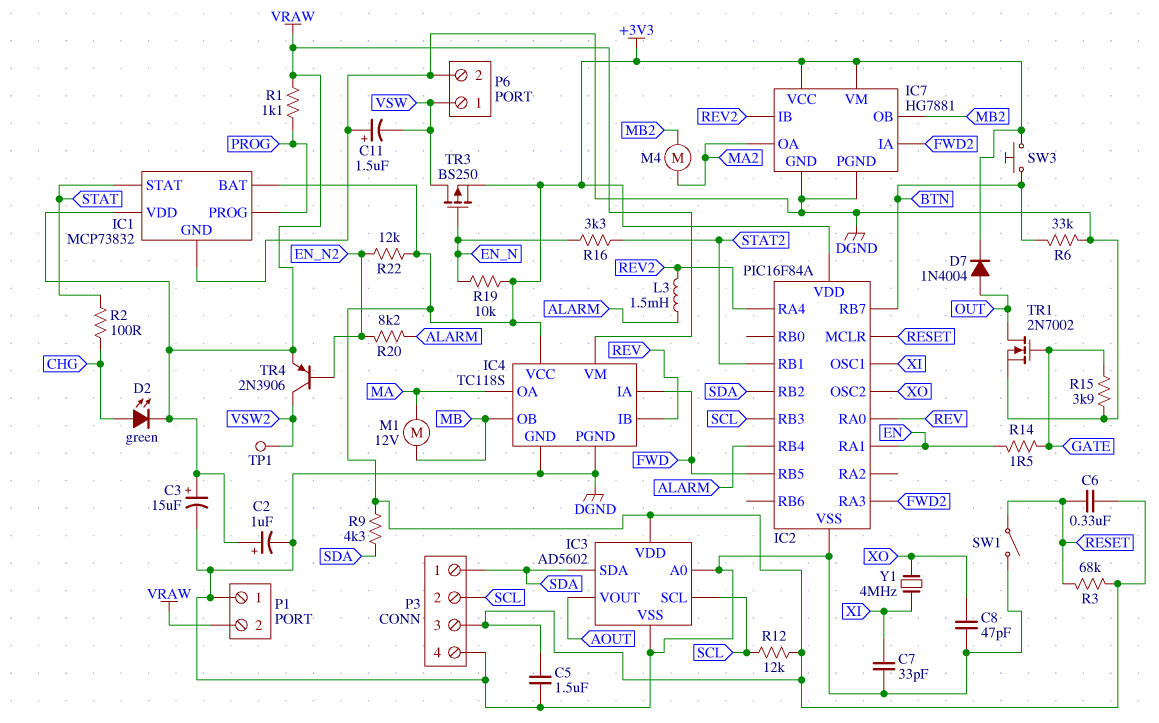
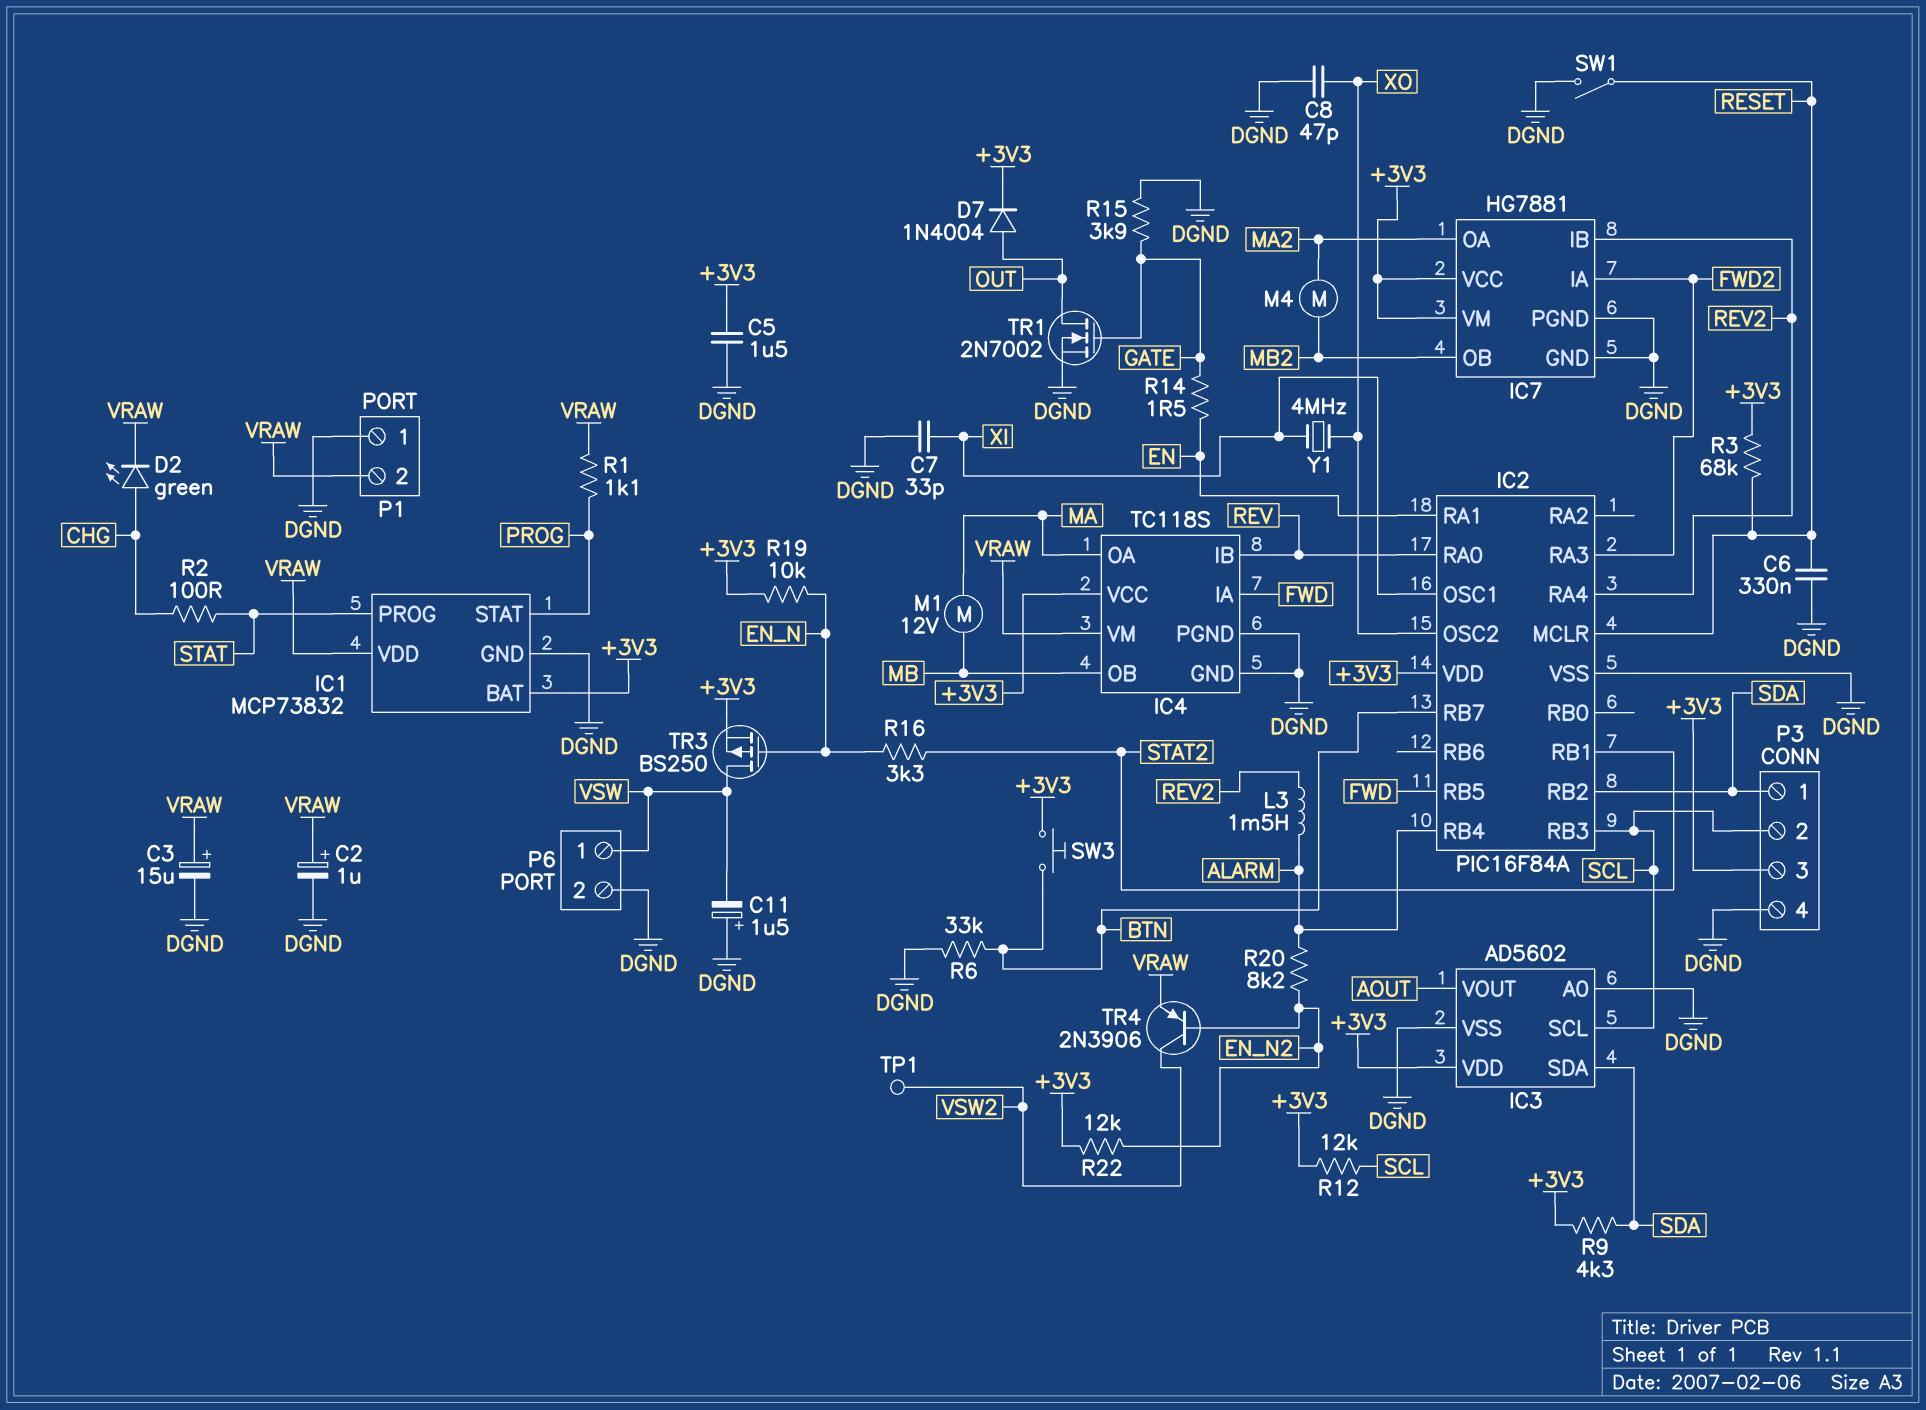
C6: 330nF (+3V3, RESET) -> 330nF (DGND, RESET)
IC1 pin PROG: PROG -> STAT
IC1 pin STAT: STAT -> PROG

